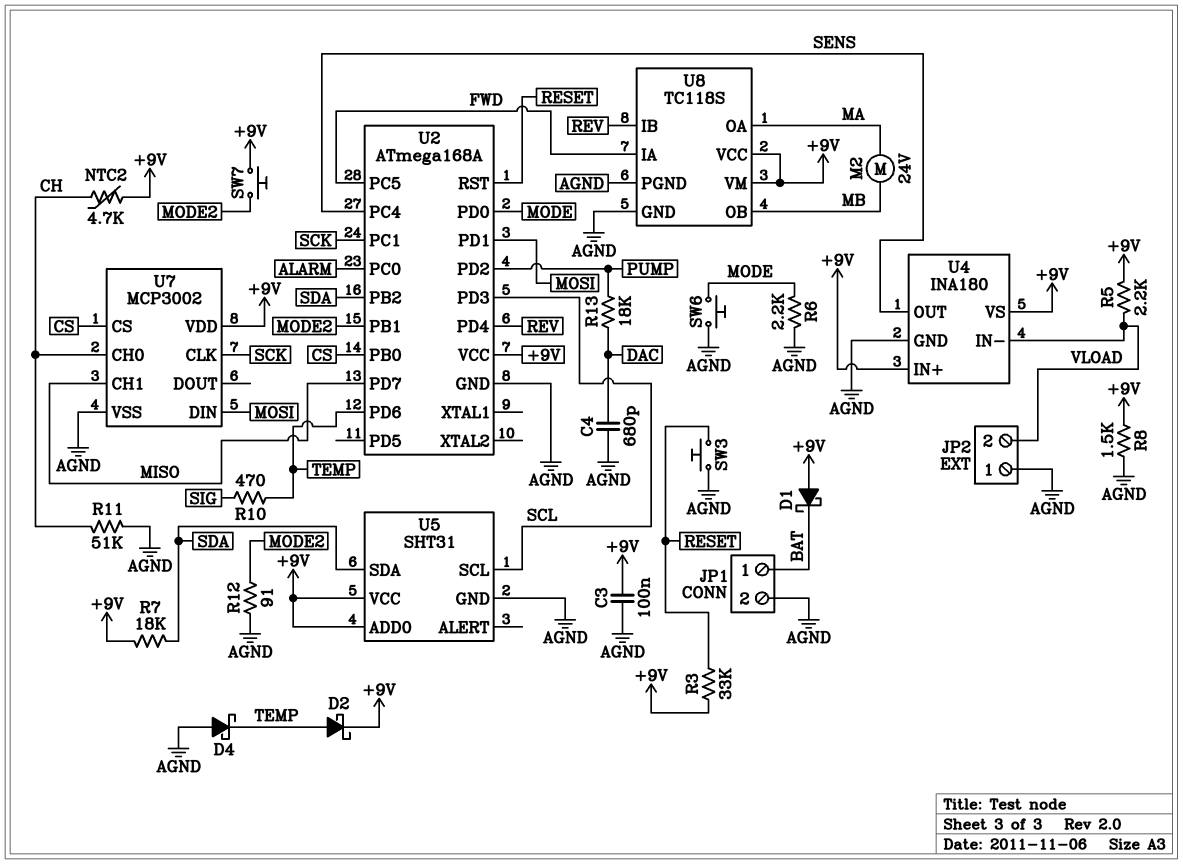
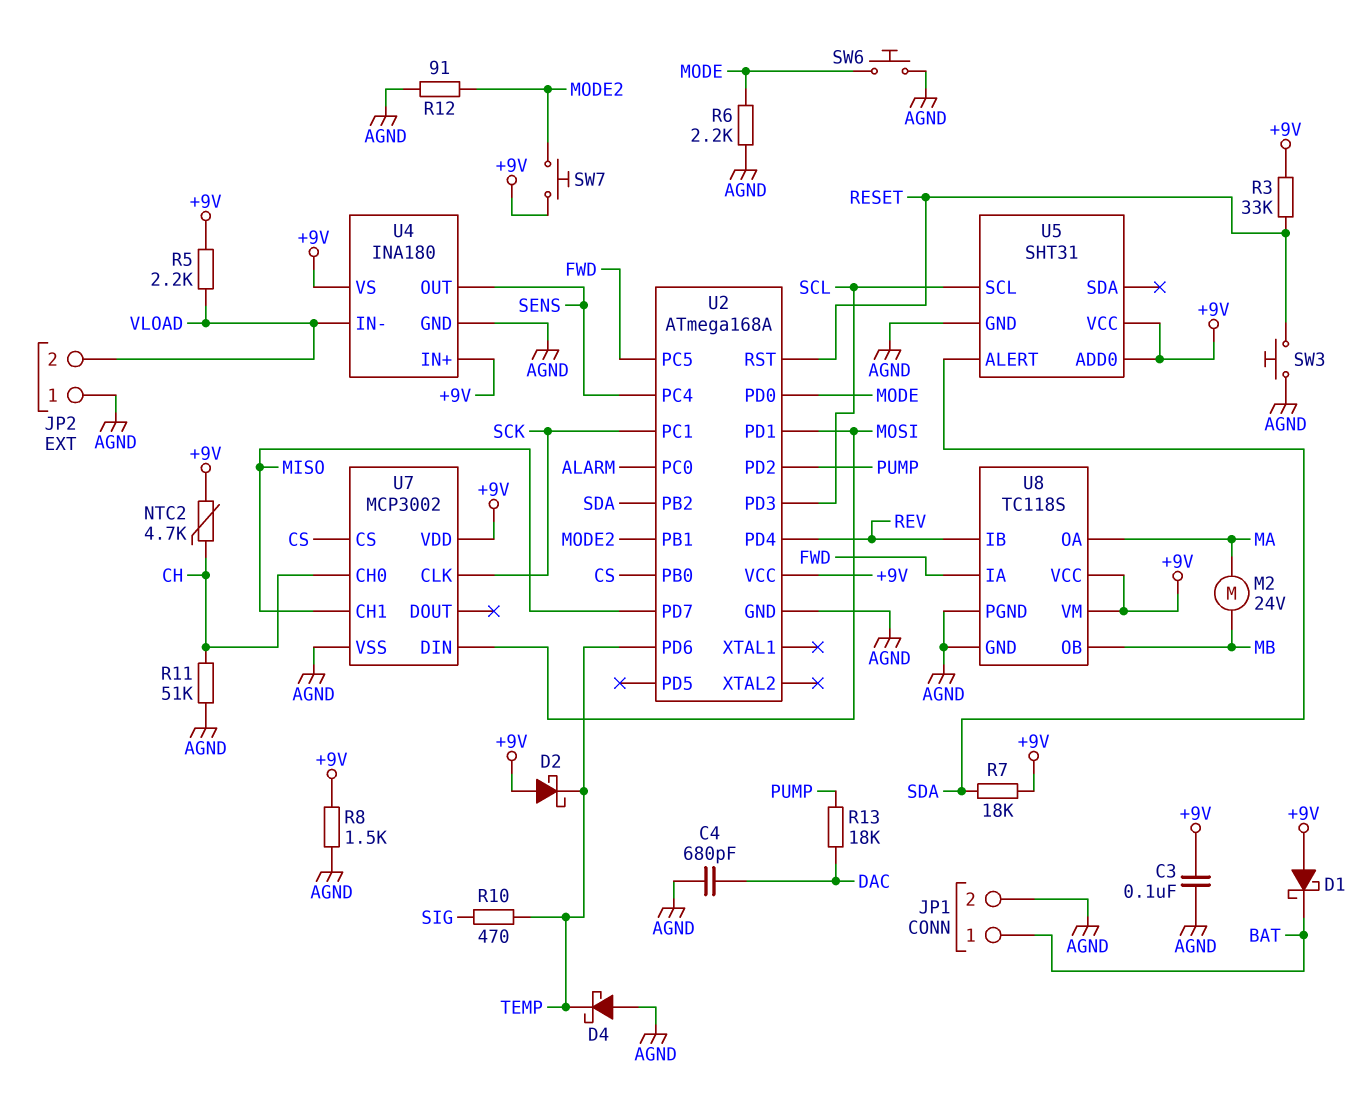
D2: schottky (A TEMP, K +9V) -> schottky (A +9V, K TEMP)
U5 pin ALERT: none -> SDA
U5 pin SDA: SDA -> none

